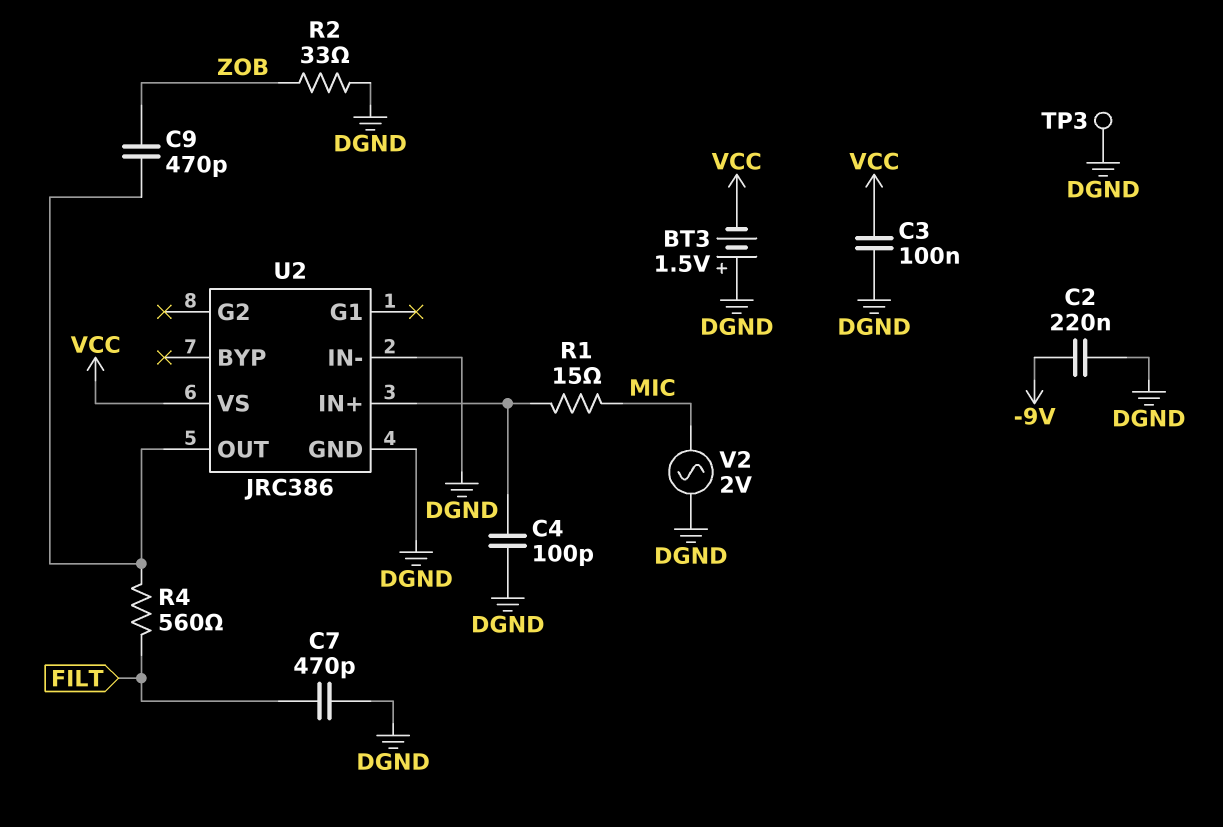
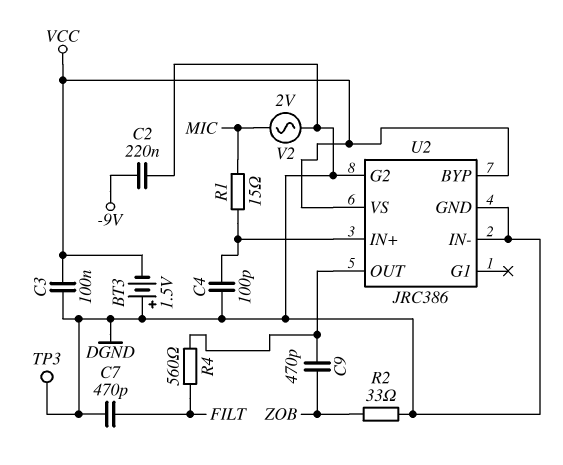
U2 pin BYP: none -> VCC
U2 pin G2: none -> DGND

